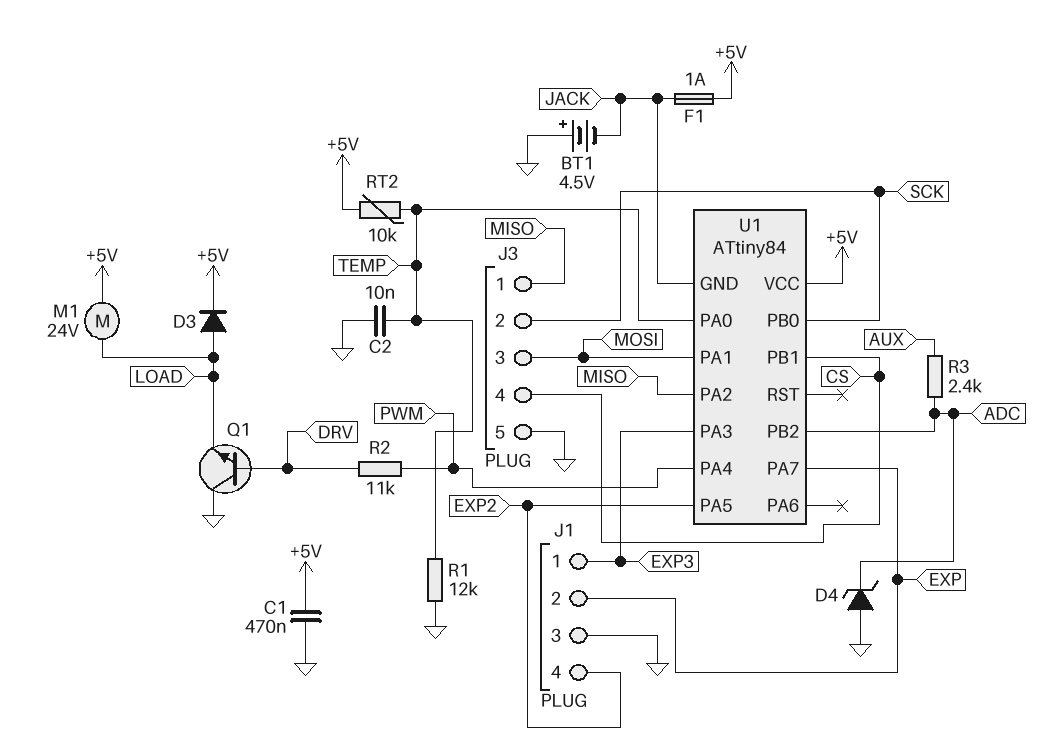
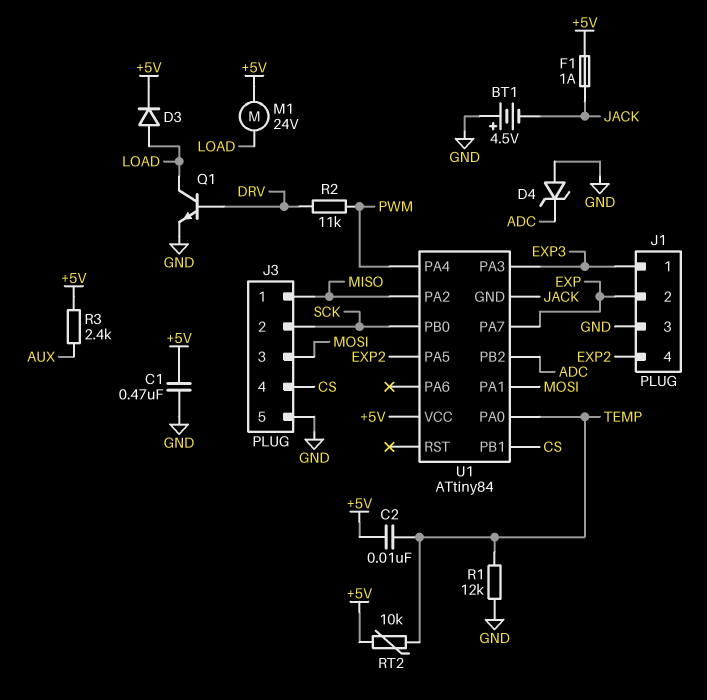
C2: 10nF (GND, TEMP) -> 10nF (+5V, TEMP)
Q1: NPN (B DRV, C GND, E LOAD) -> NPN (B DRV, C LOAD, E GND)
R3: 2.4k (ADC, AUX) -> 2.4k (+5V, AUX)

